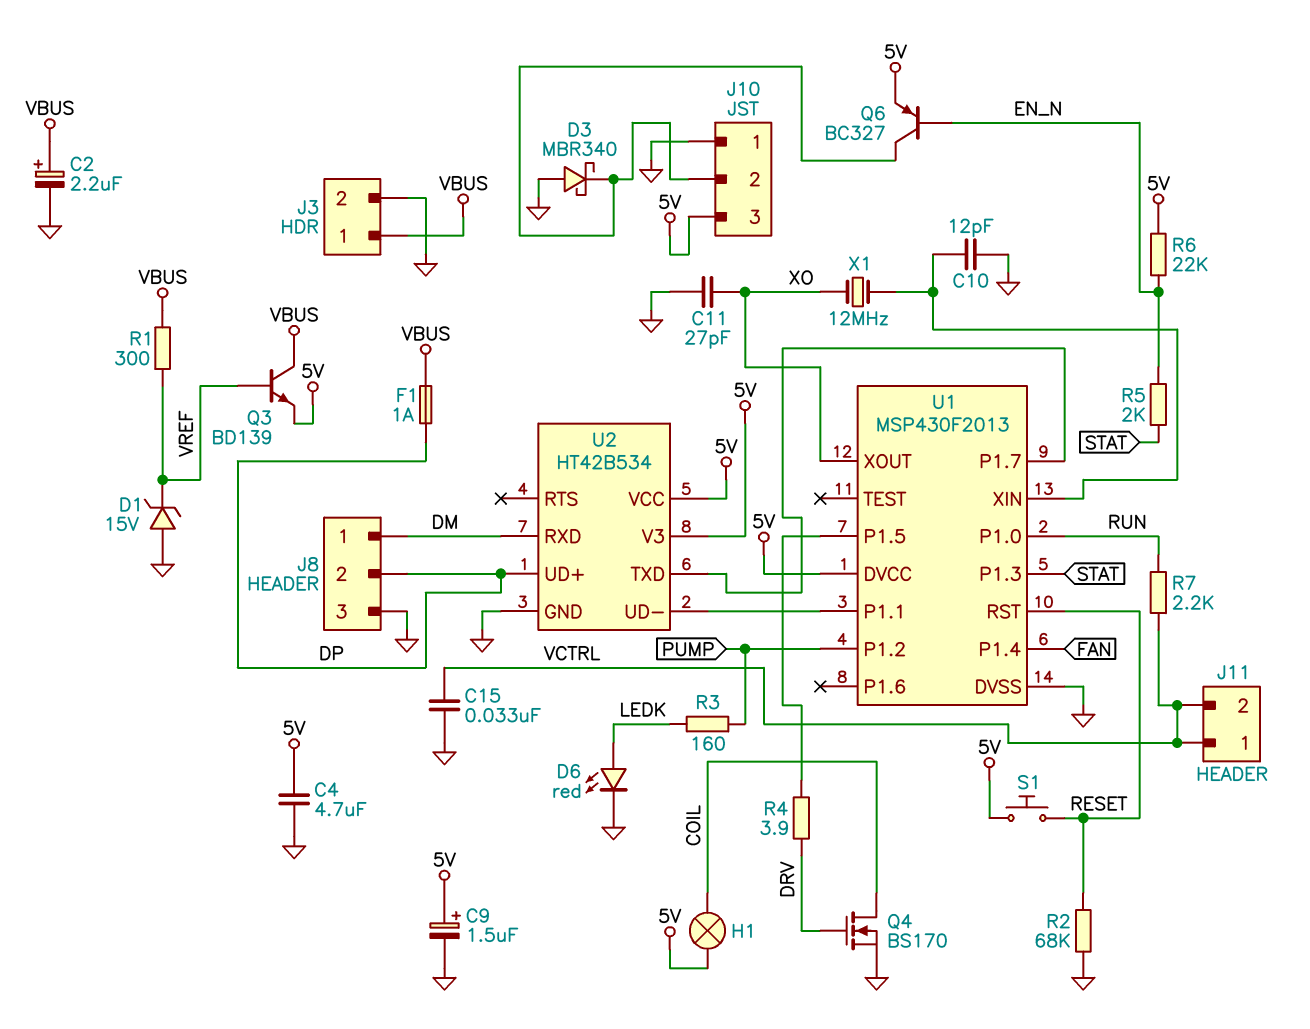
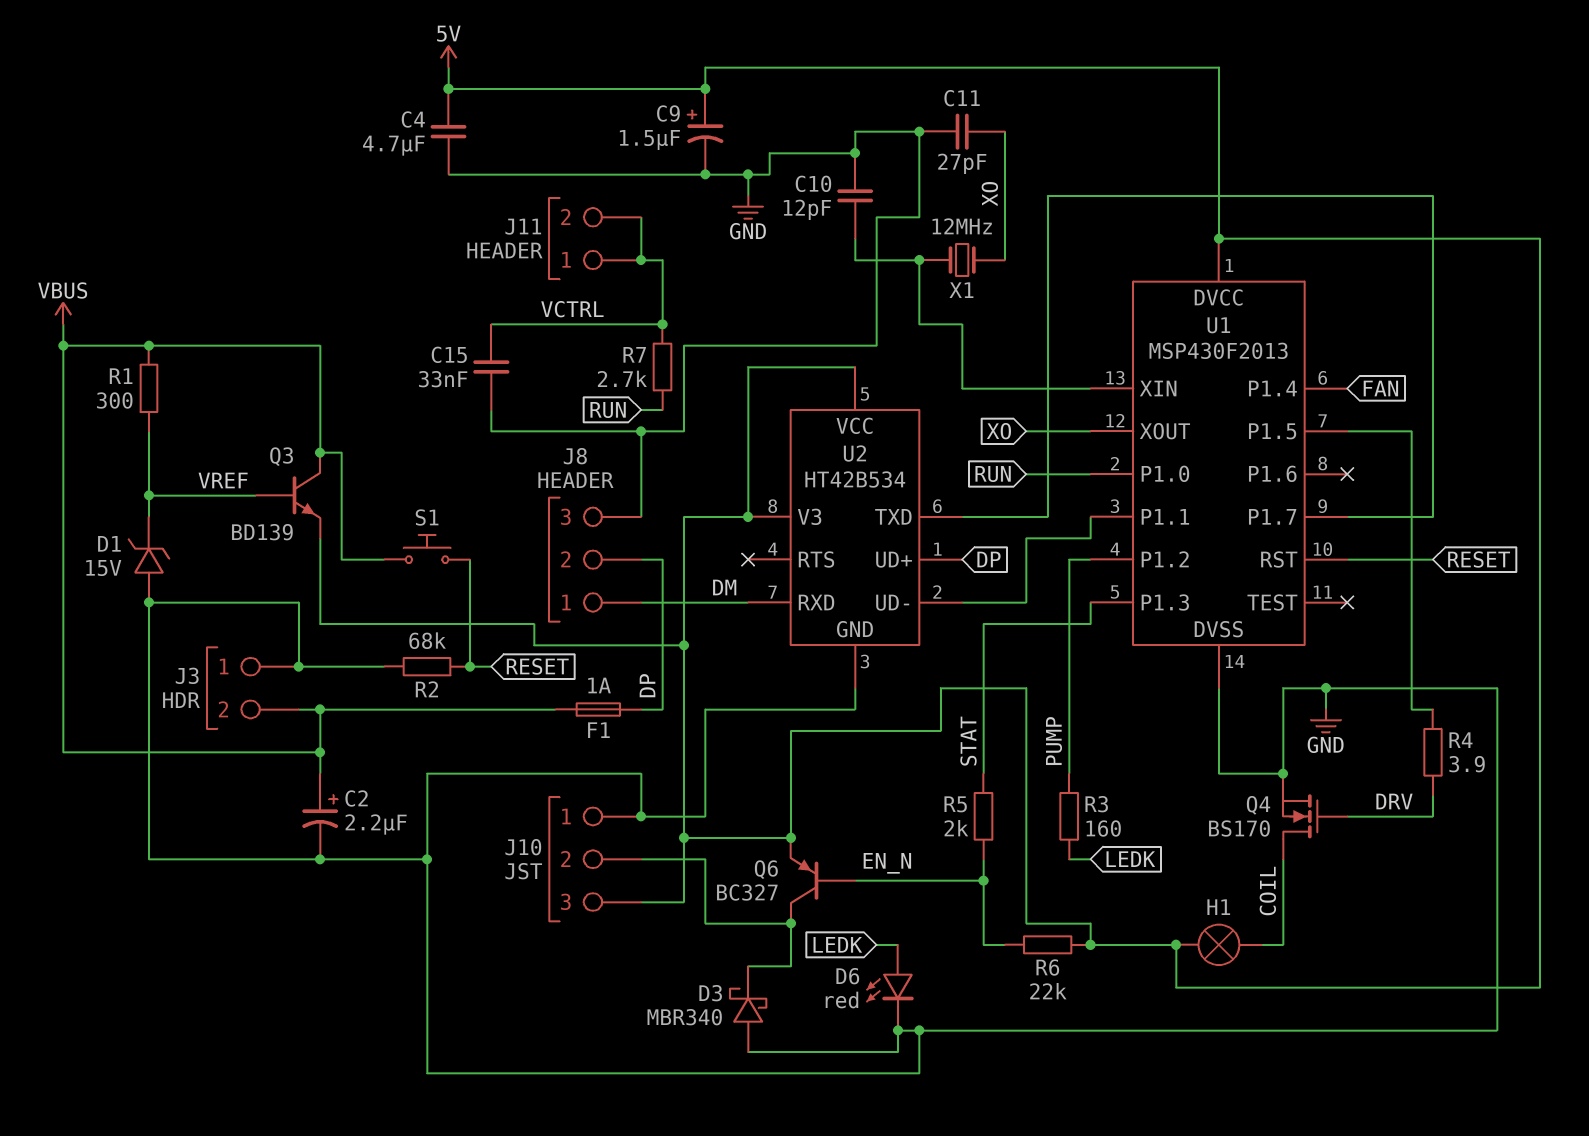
J3 pin 1: VBUS -> GND
J3 pin 2: GND -> VBUS
R7: 2.2k (RUN, VCTRL) -> 2.7k (RUN, VCTRL)
S1: button (5V, RESET) -> button (RESET, VBUS)

